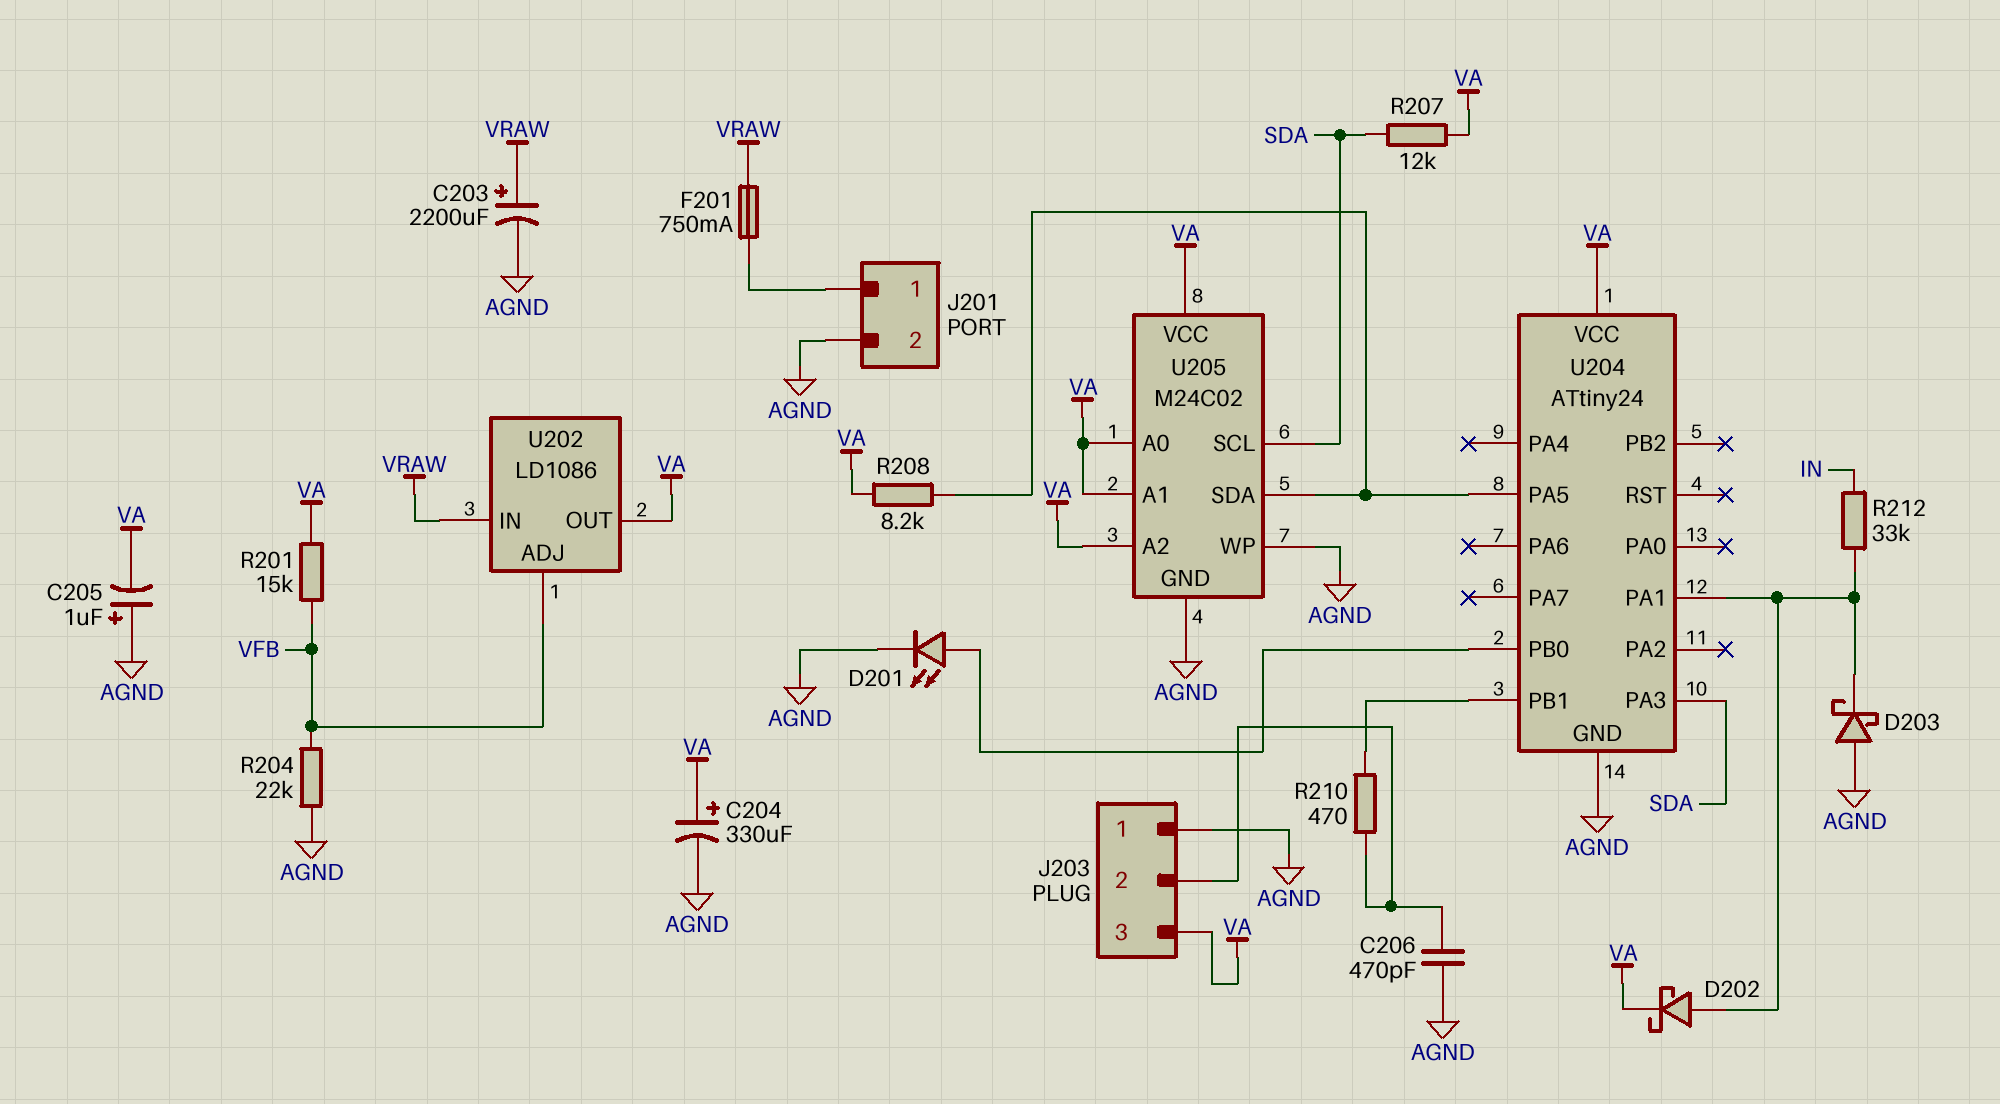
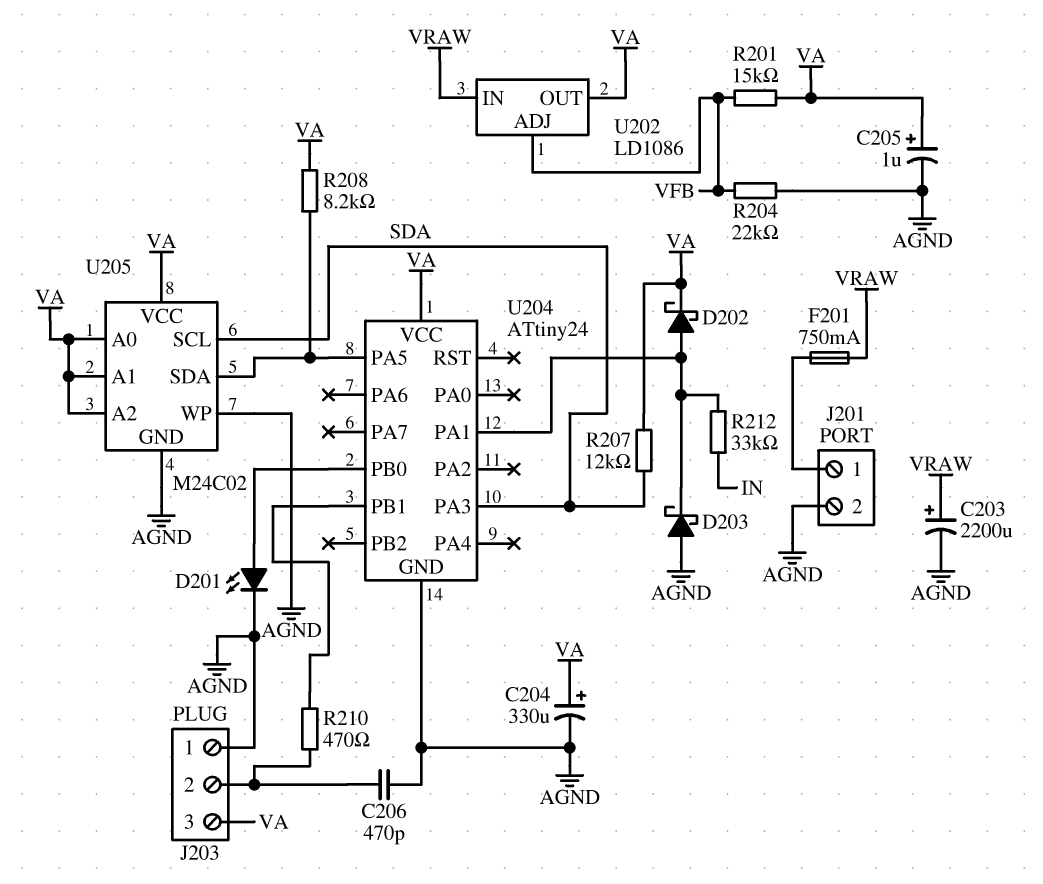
C205: 1uF (plus AGND, minus VA) -> 1uF (plus VA, minus AGND)

